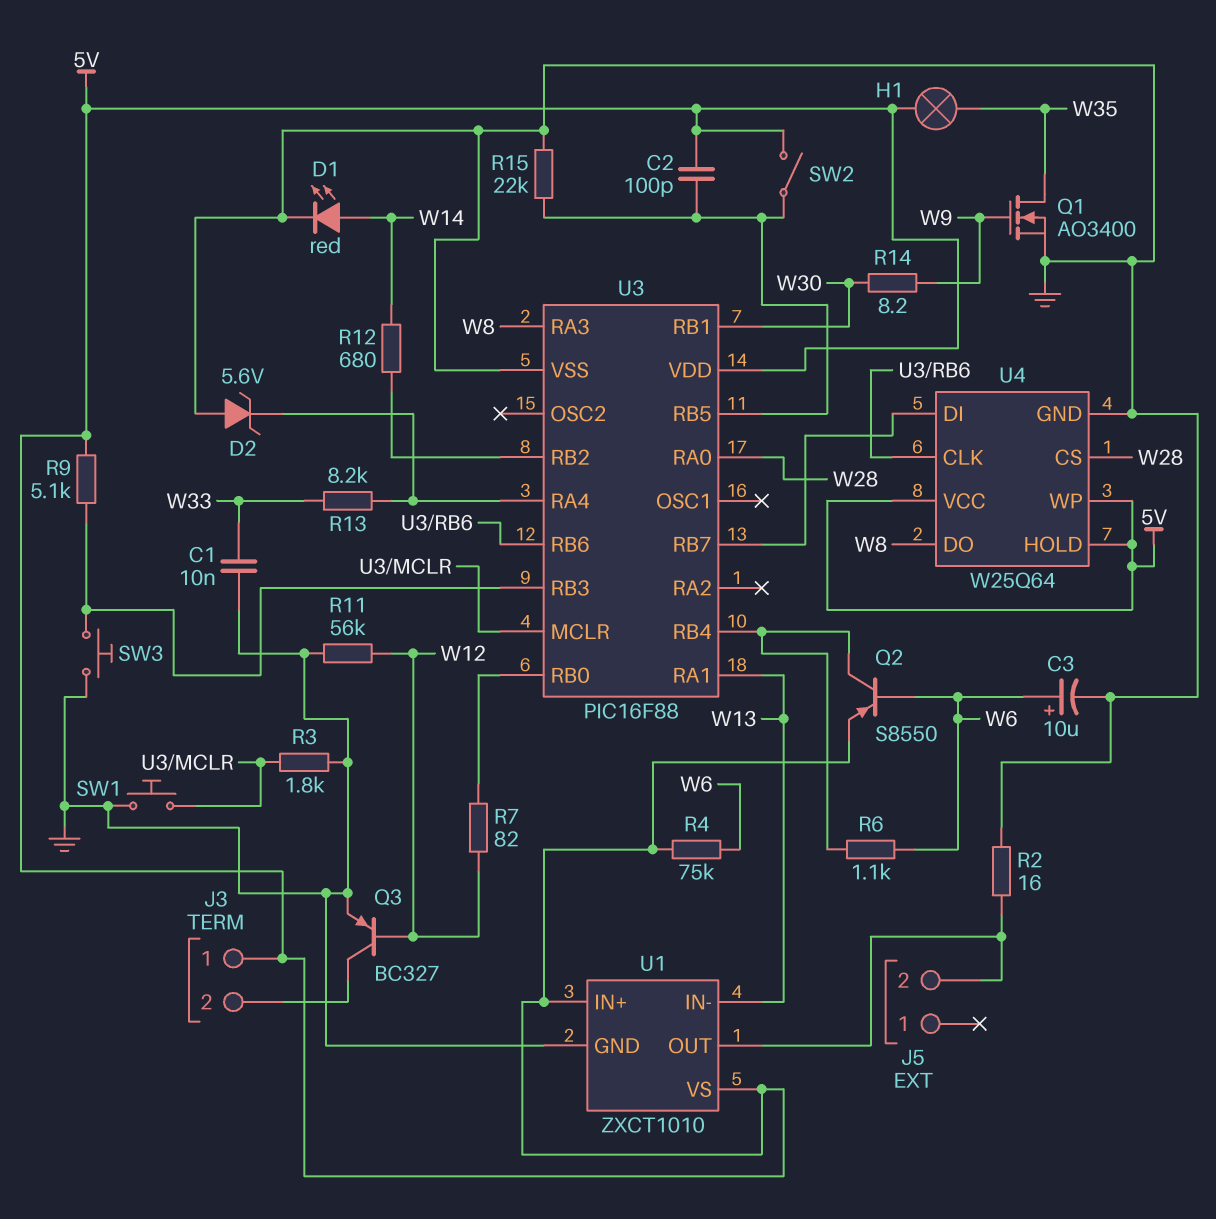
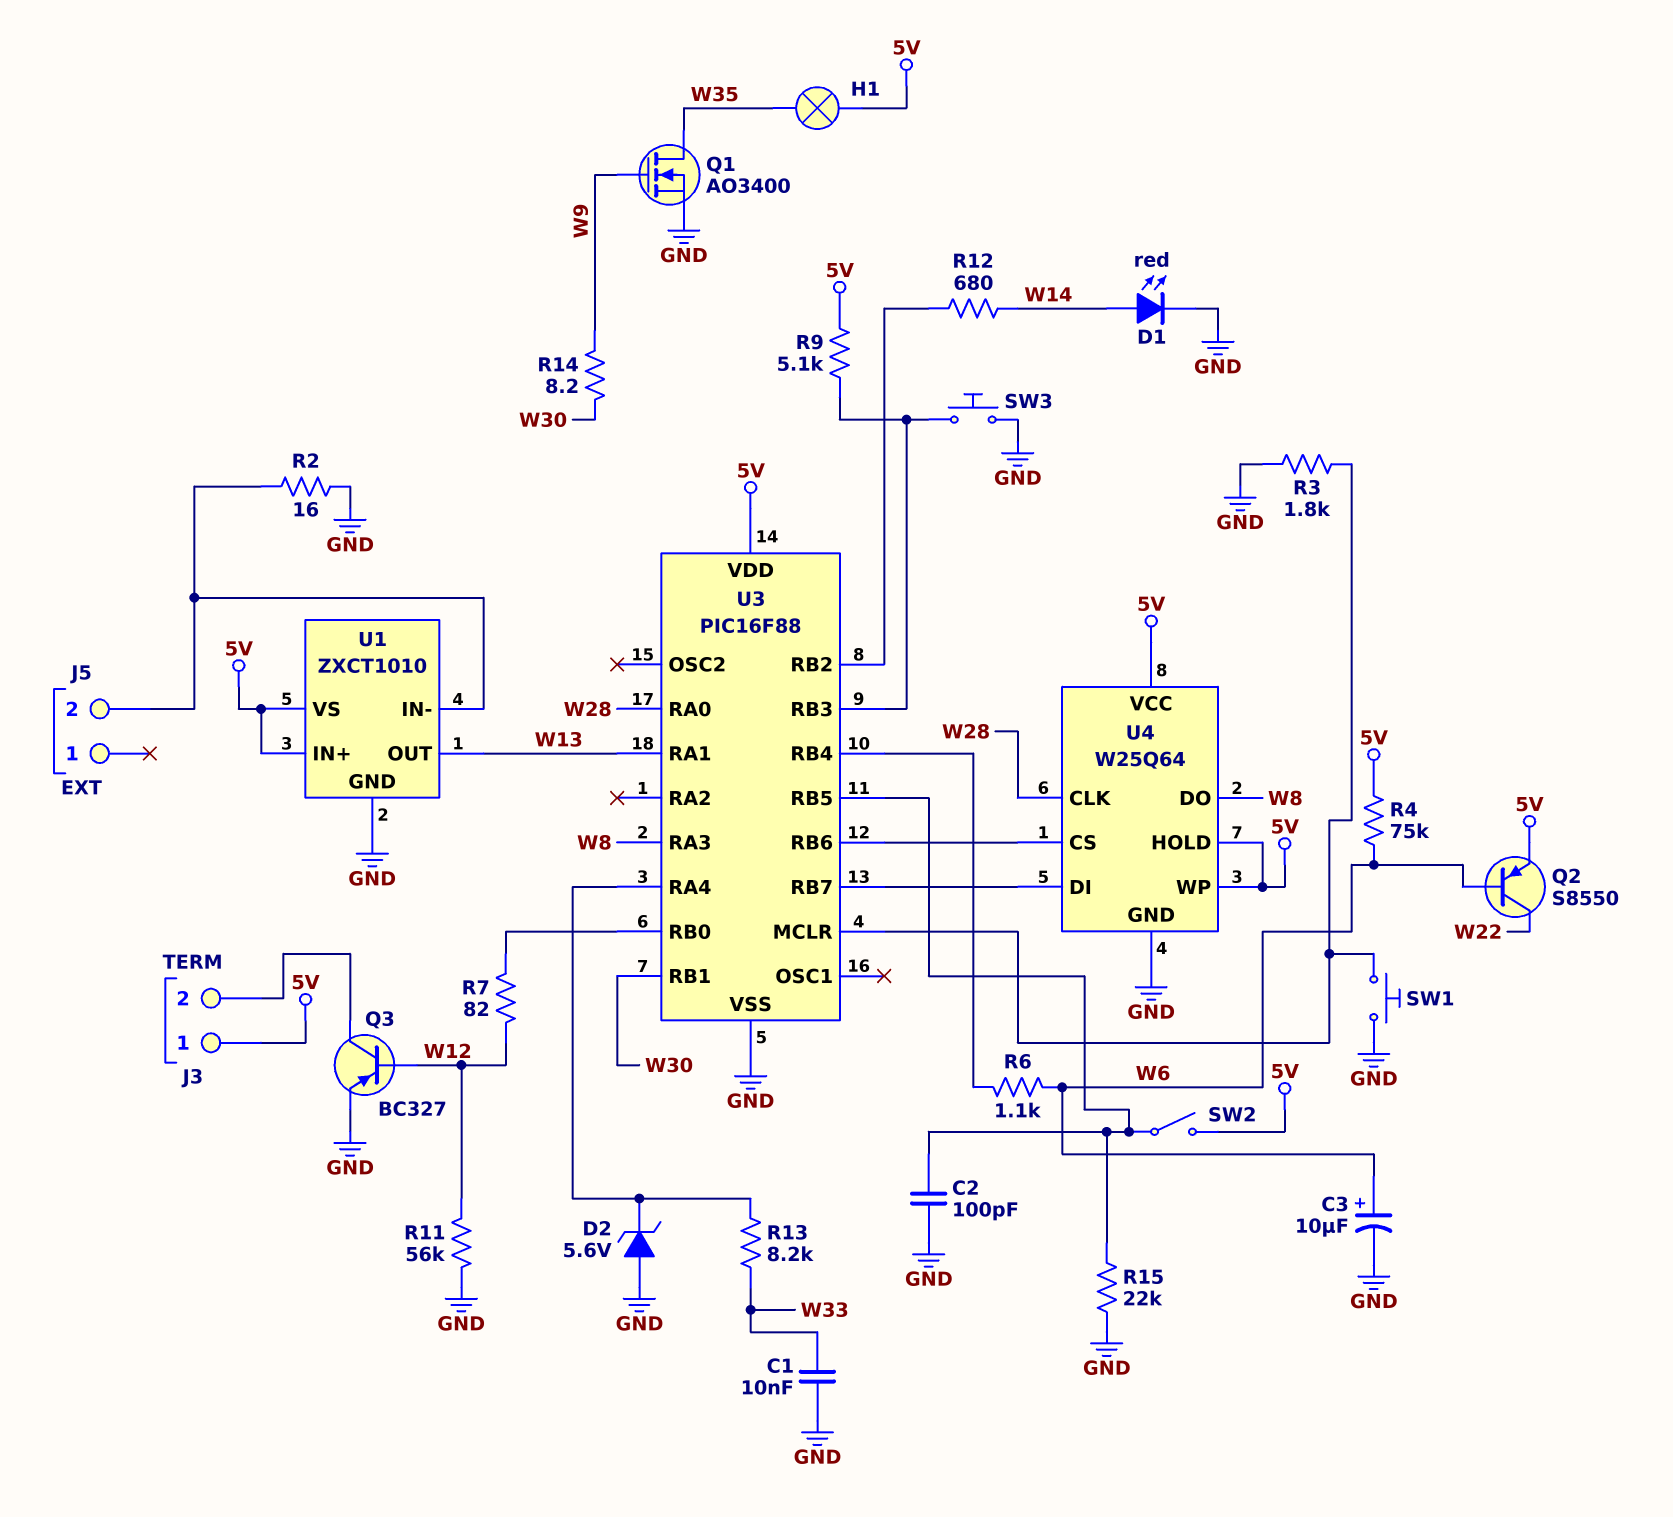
C2: 100pF (5V, U3/RB5) -> 100pF (GND, U3/RB5)
Q2: PNP S8550 (B W6, C U3/RB4, E 5V) -> PNP S8550 (B W6, C W22, E 5V)
U1 pin IN-: W13 -> J5/2
U1 pin OUT: J5/2 -> W13
U4 pin CLK: U3/RB6 -> W28
U4 pin CS: W28 -> U3/RB6

